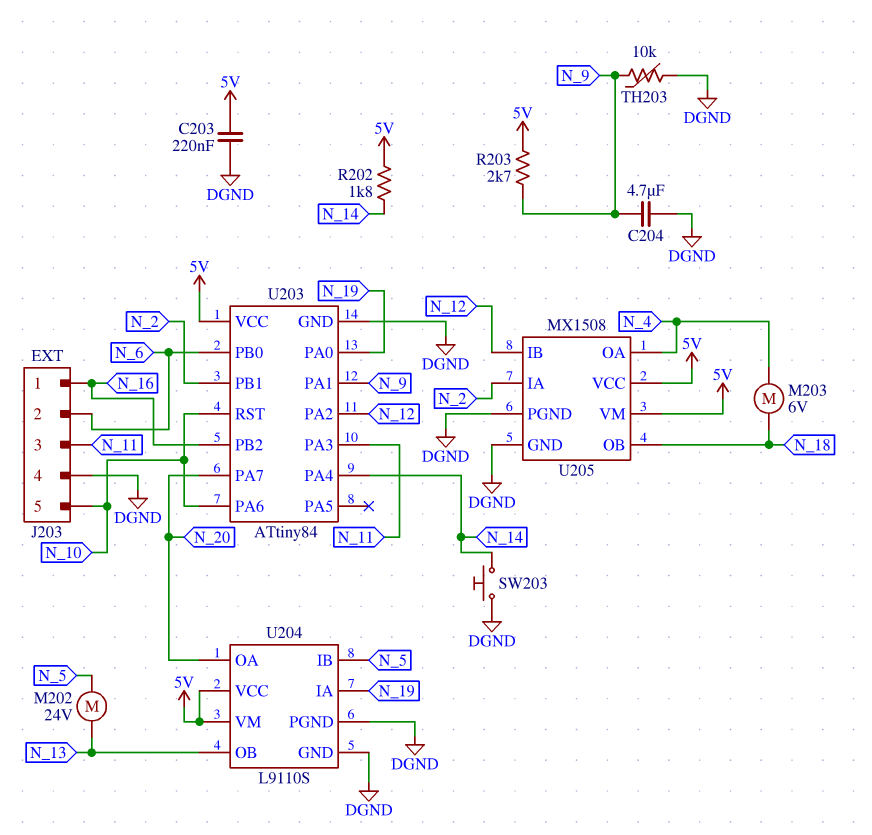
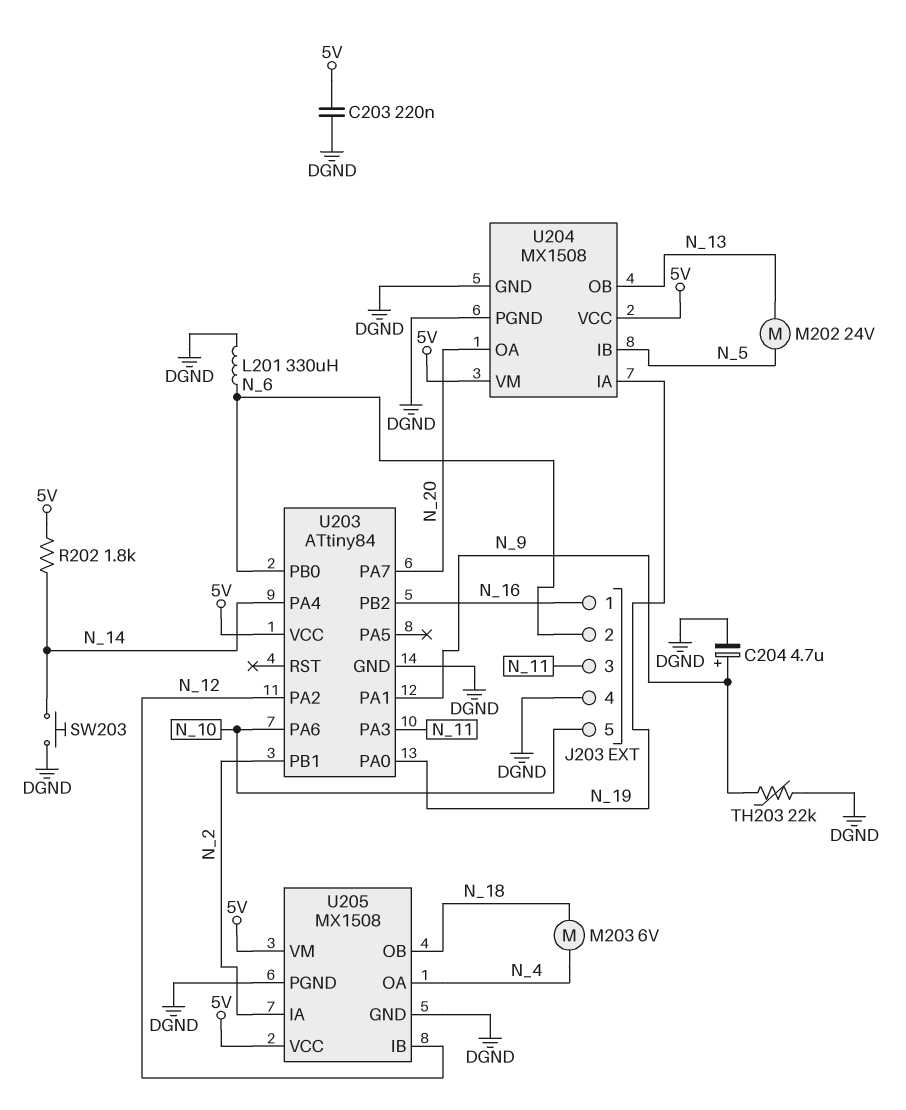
C204: 4.7uF (DGND, N_9) -> 4.7uF (plus N_9, minus DGND)
L201: none -> 330uH (DGND, N_6)
R203: 2.7k (5V, N_9) -> none
TH203: 10k (DGND, N_9) -> 22k (DGND, N_9)
U203 pin RST: N_10 -> none
U204: L9110S -> MX1508

